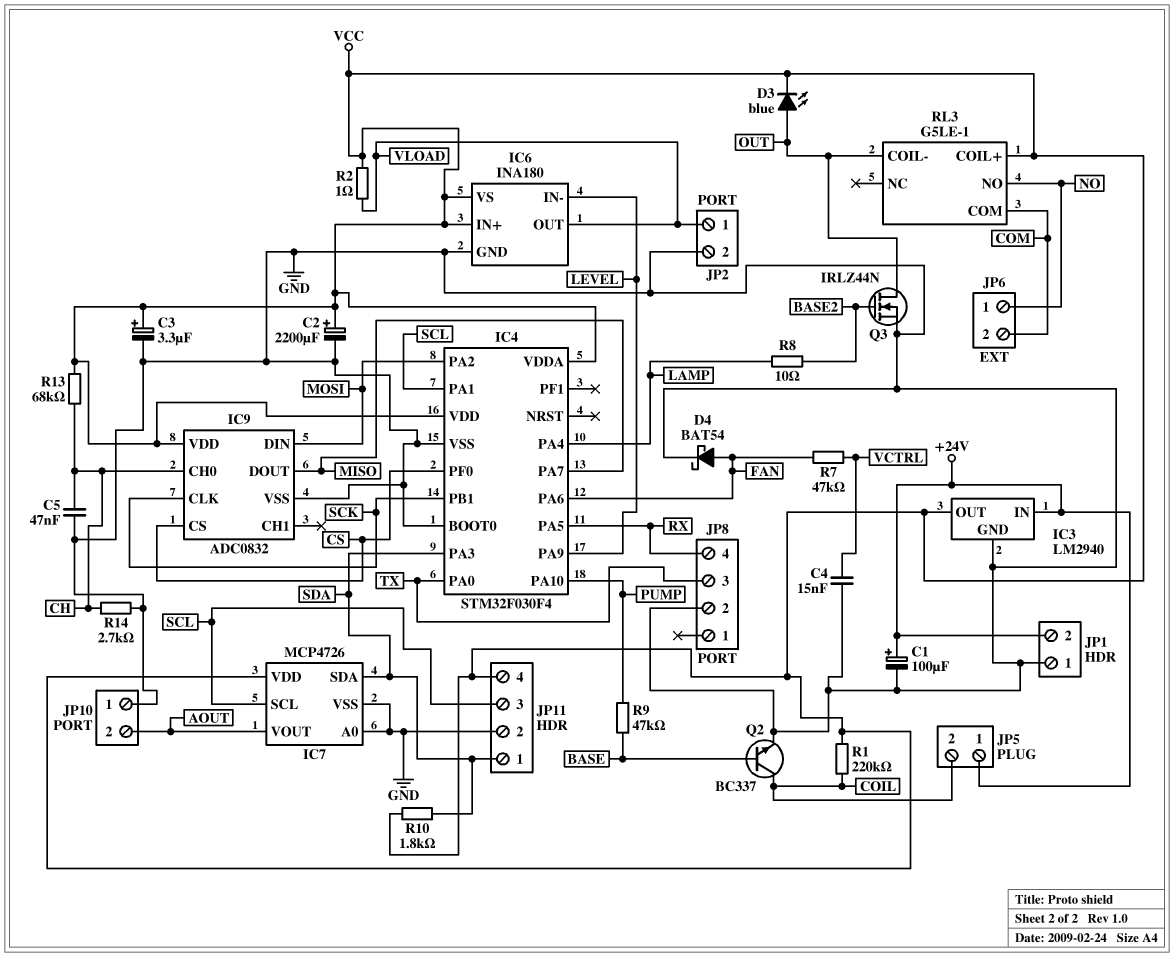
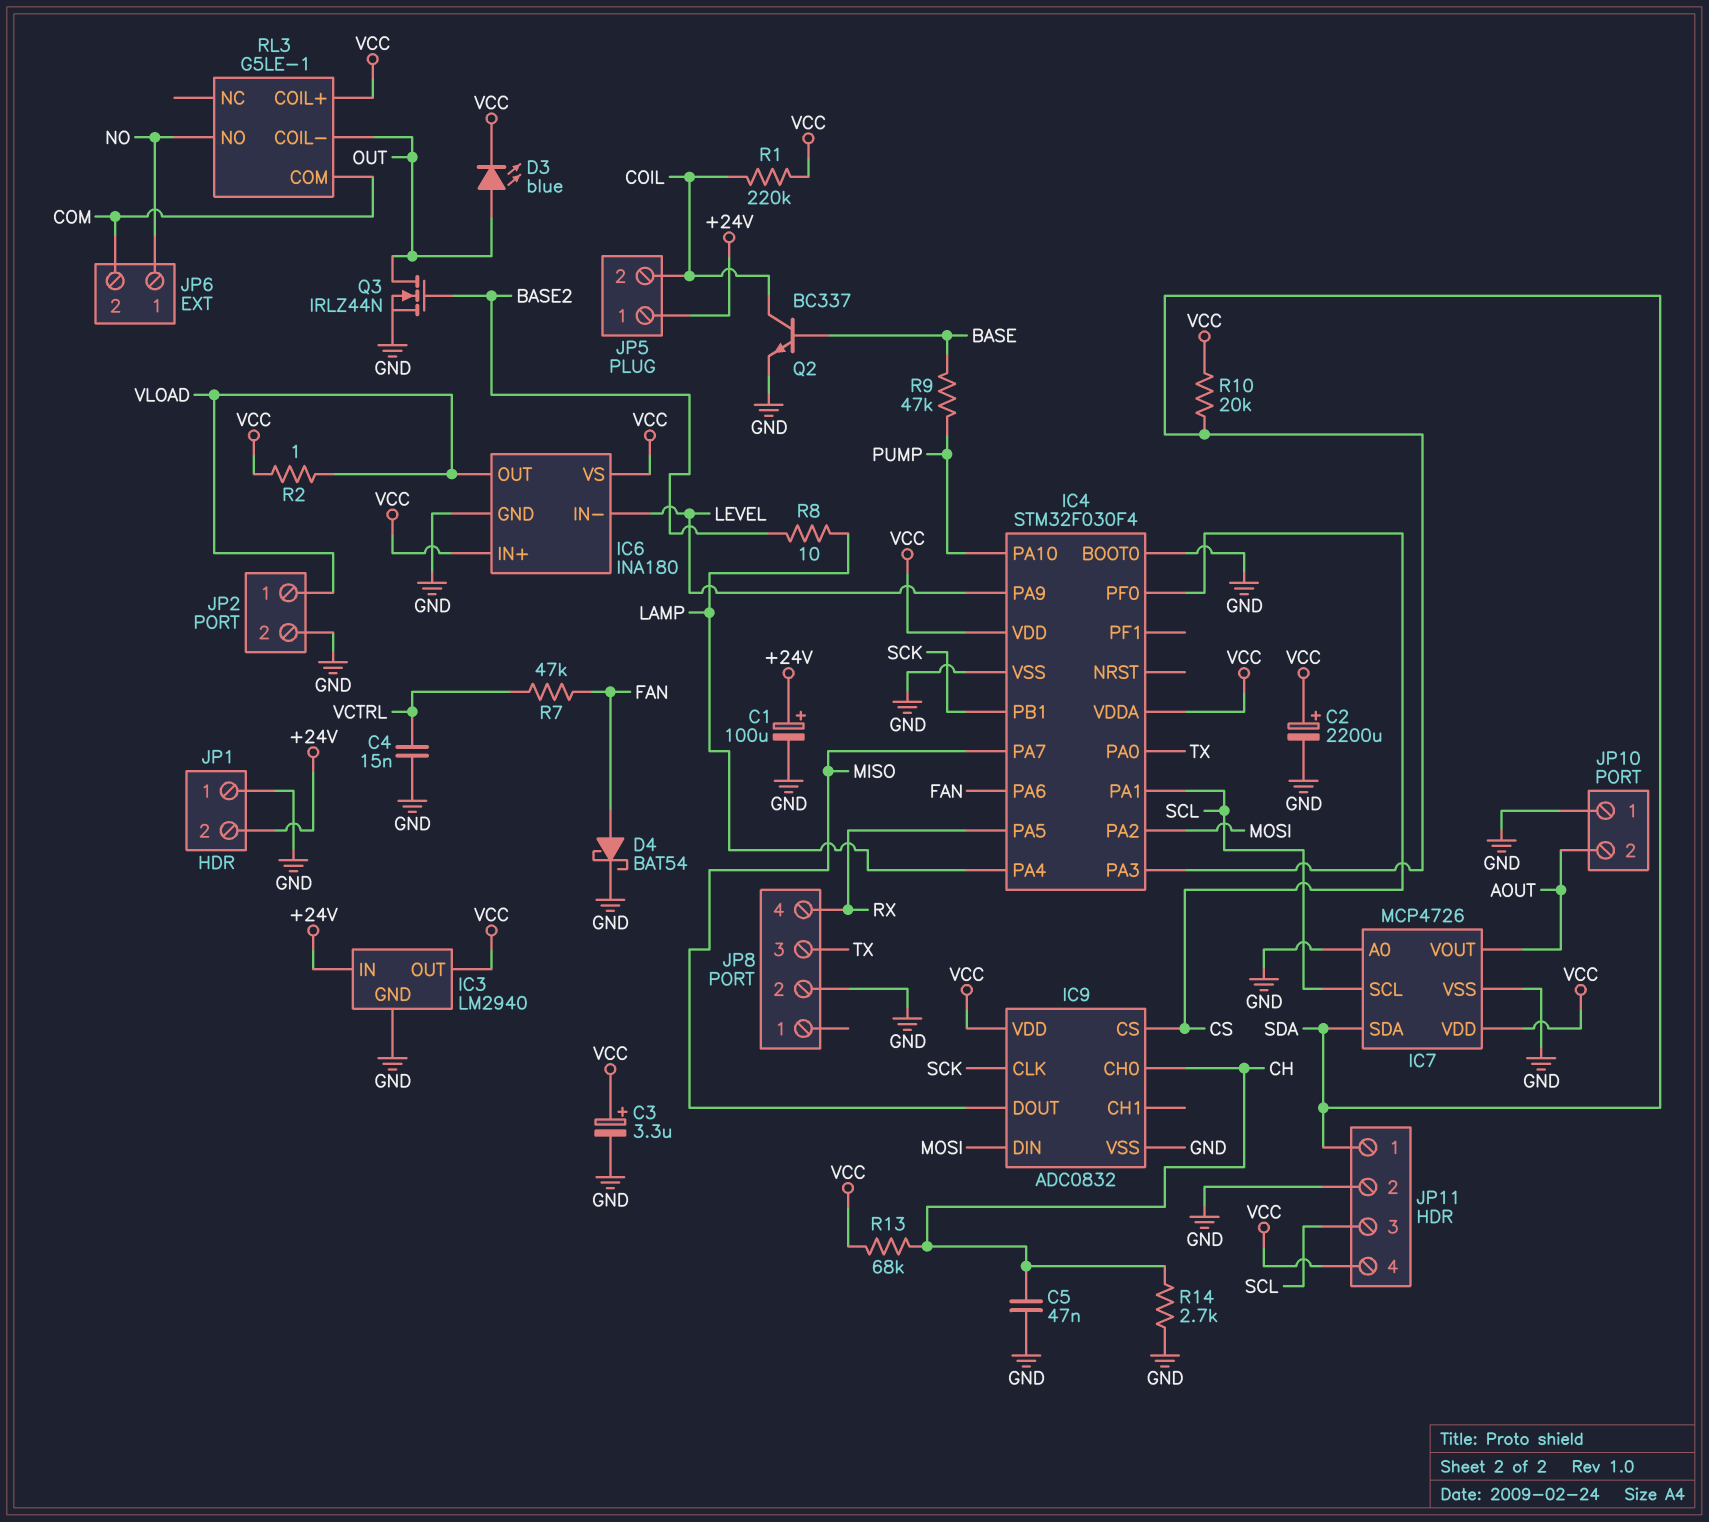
R10: 1.8k (SDA, VCC) -> 20k (SDA, VCC)

